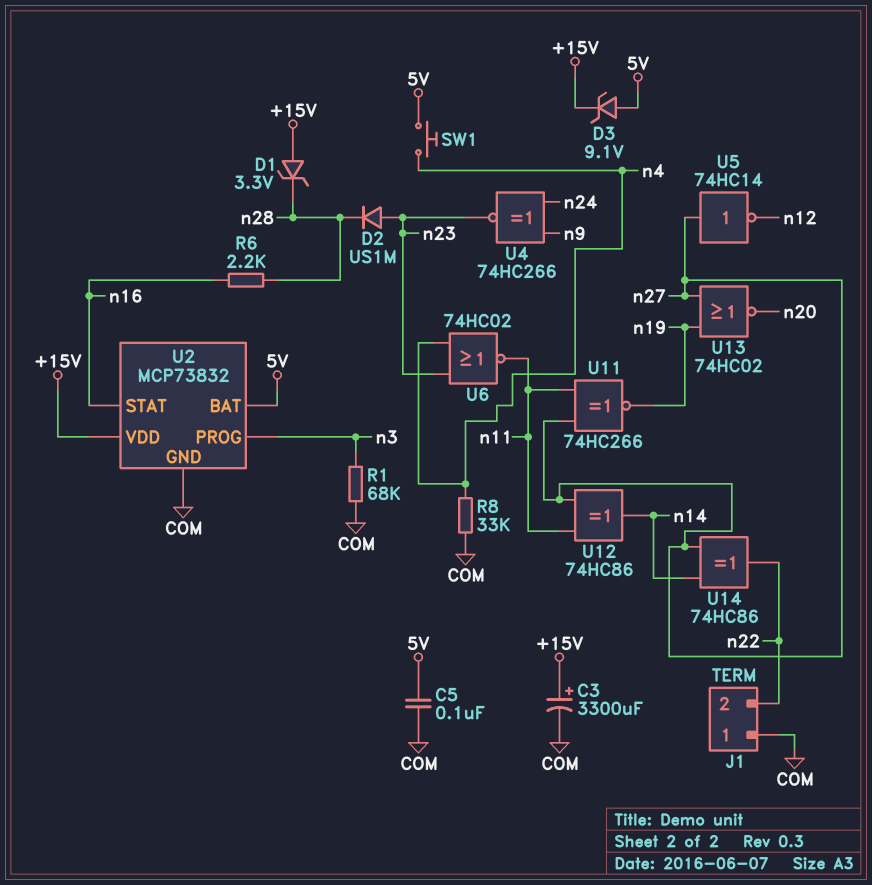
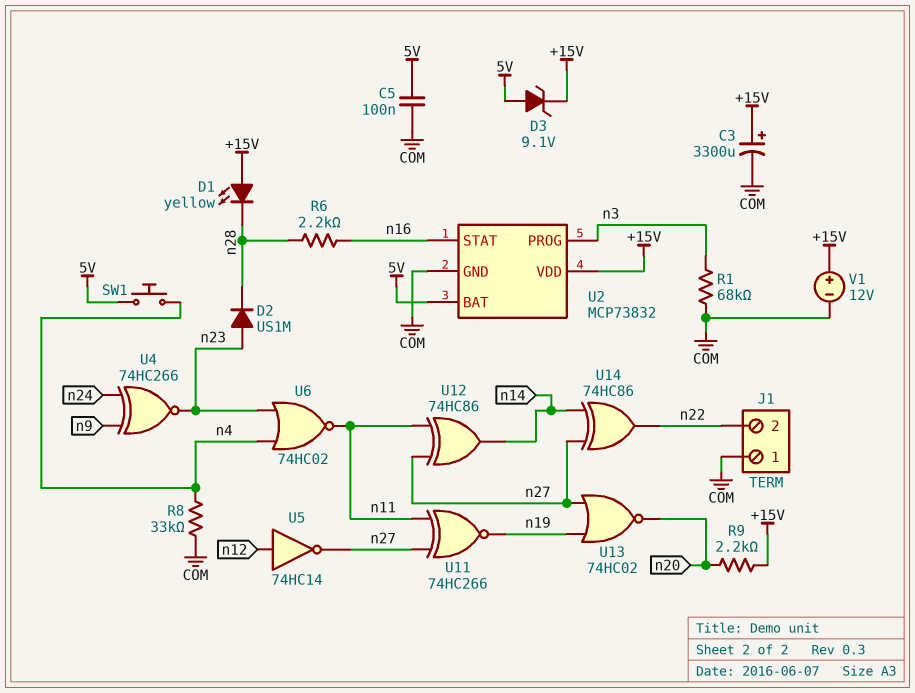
D1: zener 3.3V (A +15V, K n28) -> LED yellow (A +15V, K n28)
R9: none -> 2.2k (+15V, n20)
U5: NOT 74HC14 (in n27, out n12) -> NOT 74HC14 (in n12, out n27)
V1: none -> 12V (plus +15V, minus COM)

